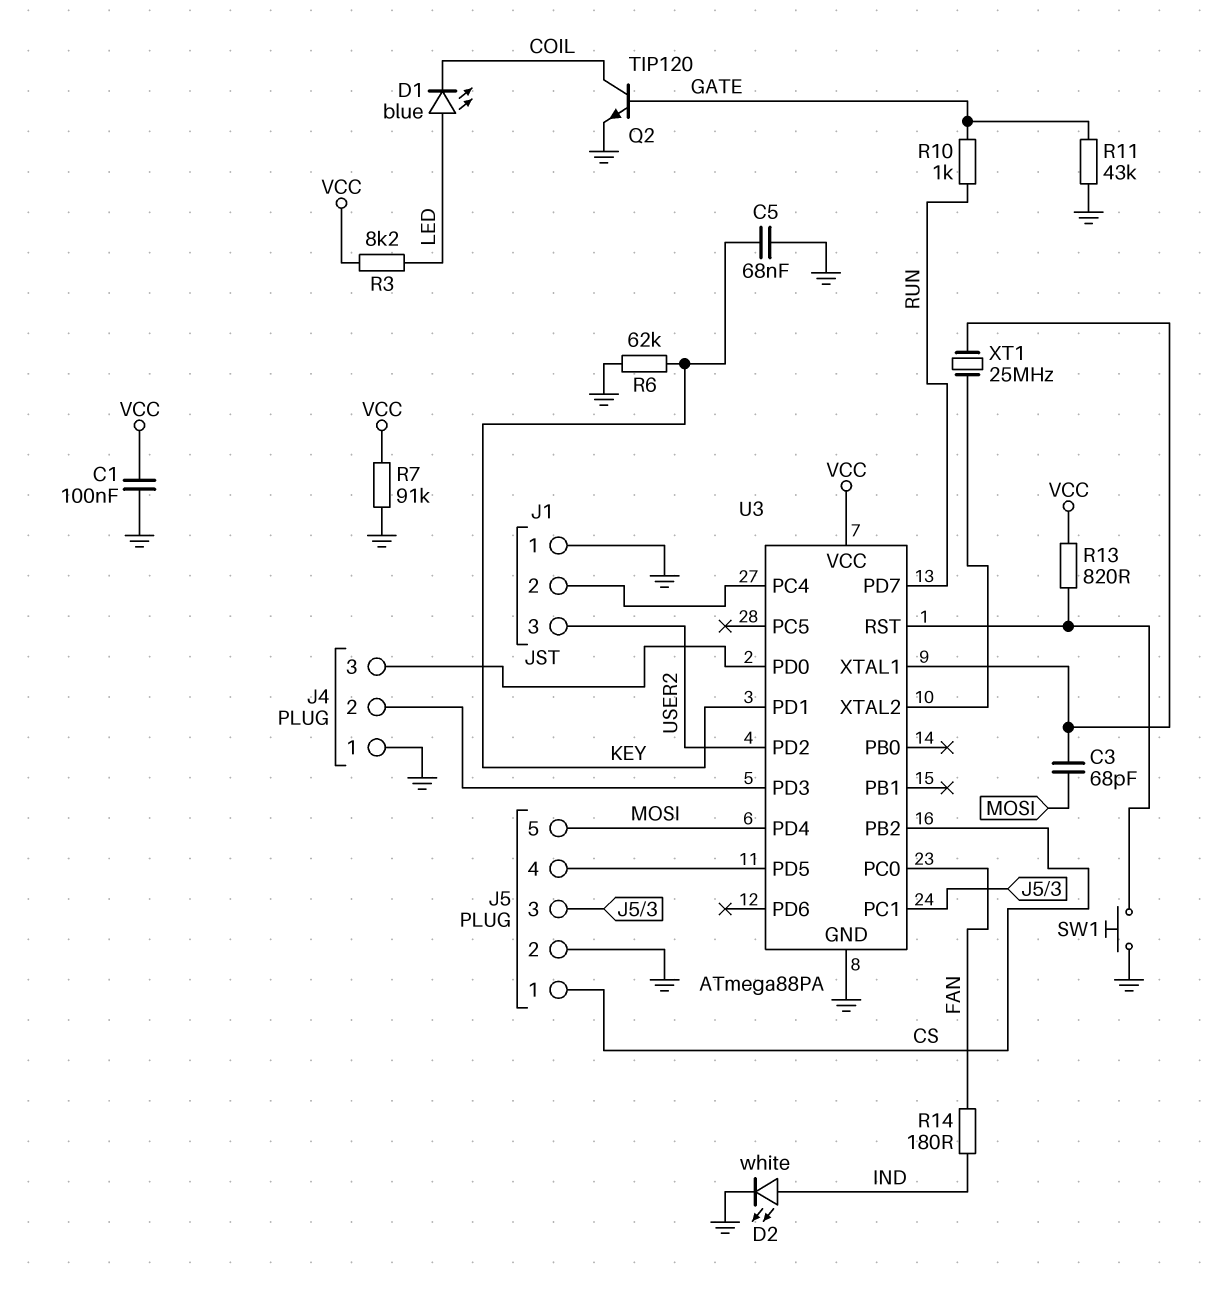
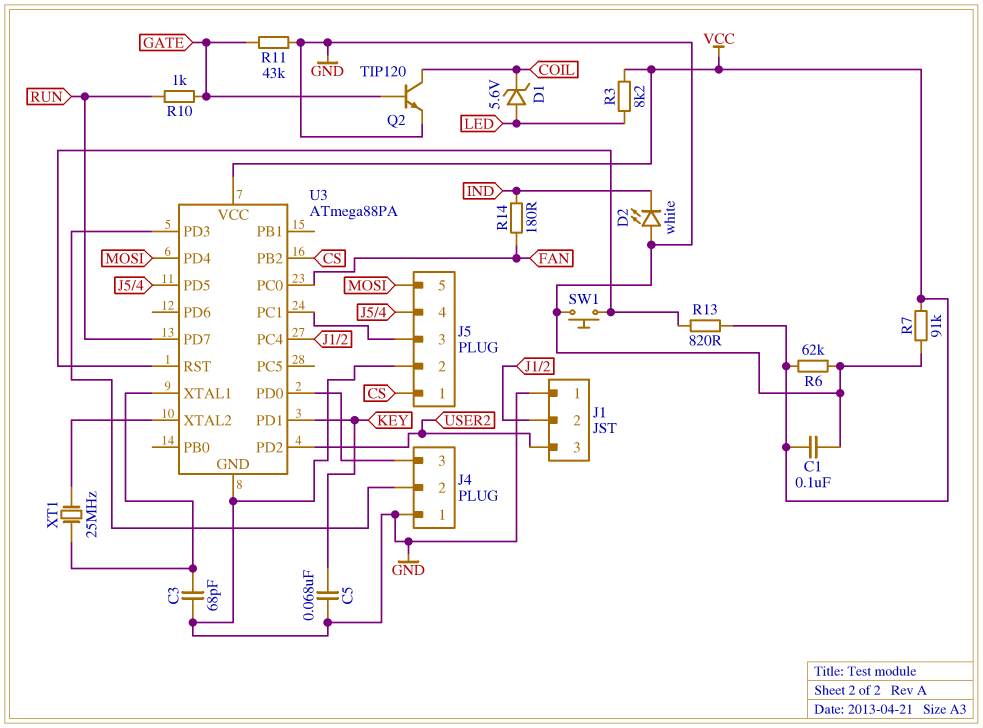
C3: 68pF (MOSI, U3/XTAL1) -> 68pF (GND, U3/XTAL1)
D1: LED blue (A LED, K COIL) -> zener 5.6V (A LED, K COIL)
D2: LED white (A IND, K GND) -> LED white (A GND, K IND)
R6: 62k (GND, KEY) -> 62k (GND, VCC)

